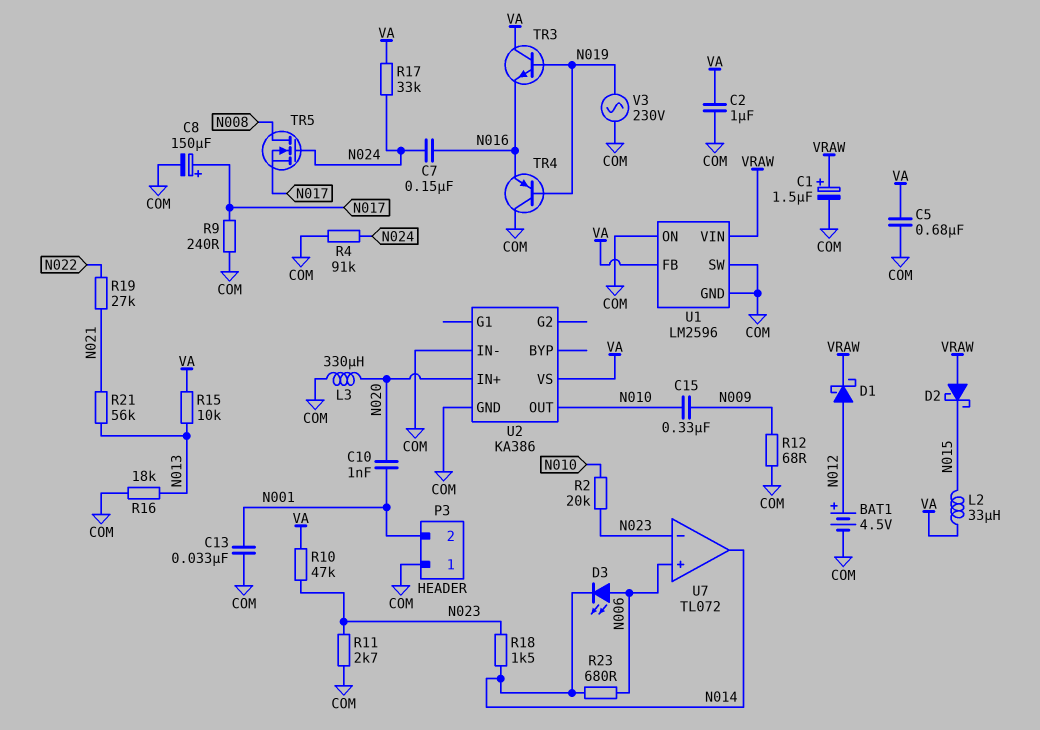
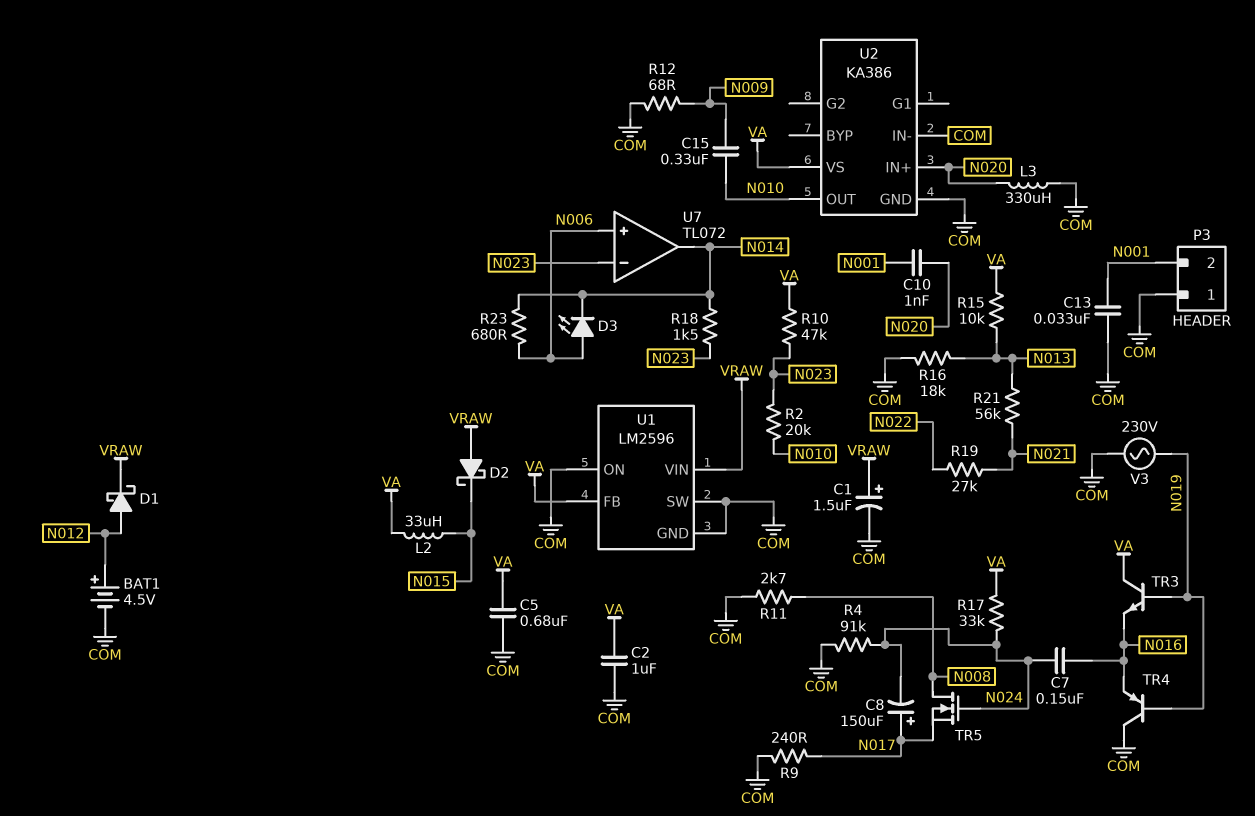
C8: 150uF (plus N017, minus COM) -> 150uF (plus N017, minus N024)
R11: 2.7k (COM, N023) -> 2.7k (COM, N008)

